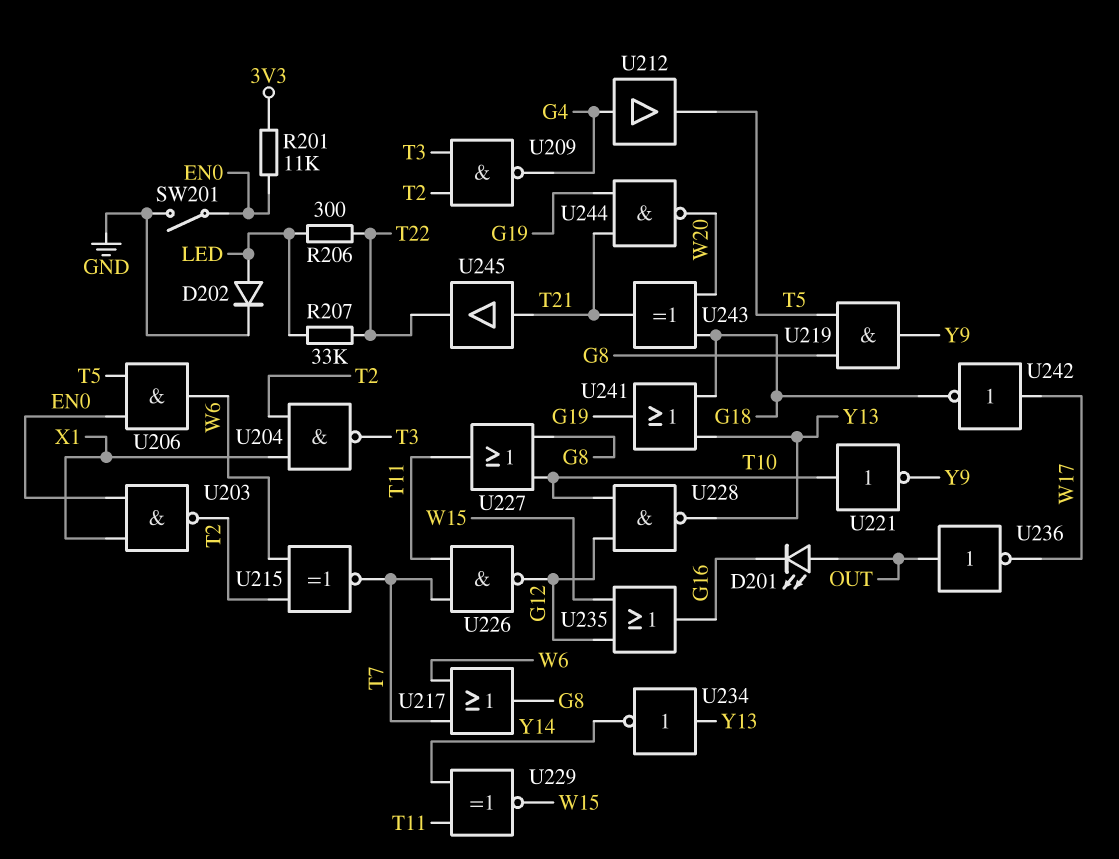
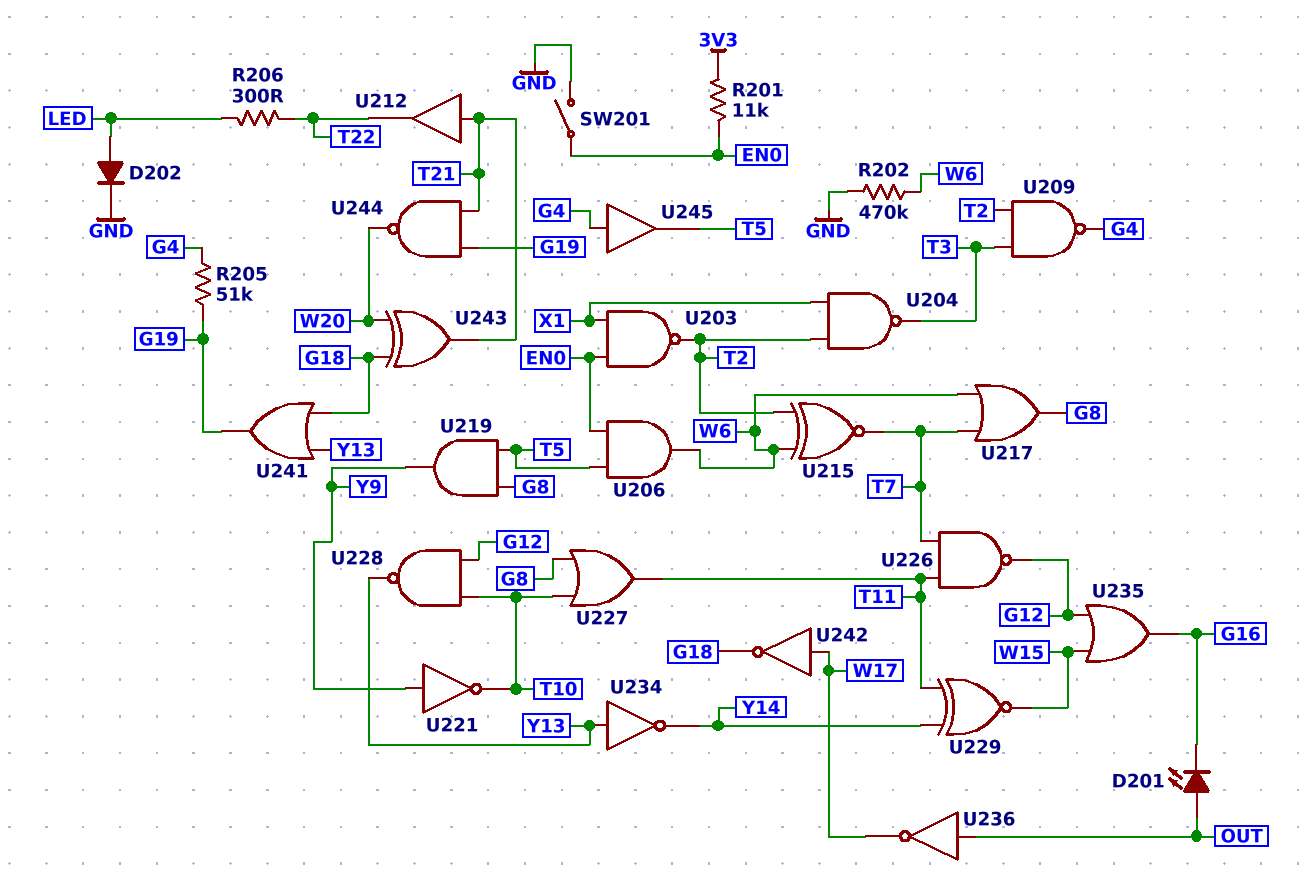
R202: none -> 470k (GND, W6)
R205: none -> 51k (G4, G19)
R207: 33k (LED, T22) -> none
U212: buffer (in G4, out T5) -> buffer (in T21, out T22)
U221: NOT (in T10, out Y9) -> NOT (in Y9, out T10)
U245: buffer (in T21, out T22) -> buffer (in G4, out T5)

